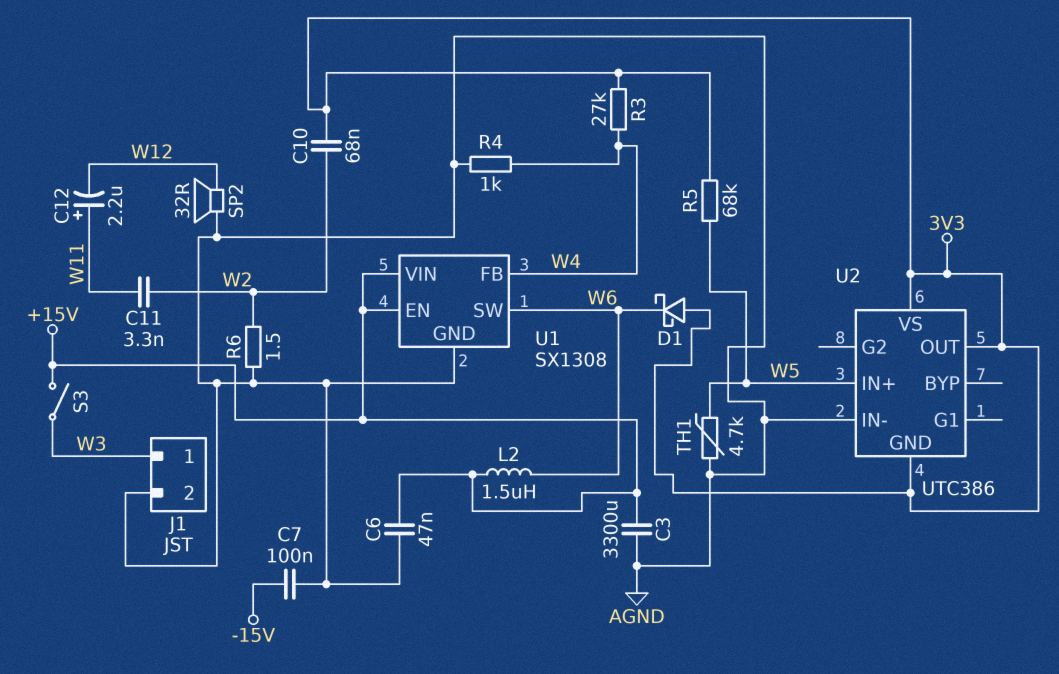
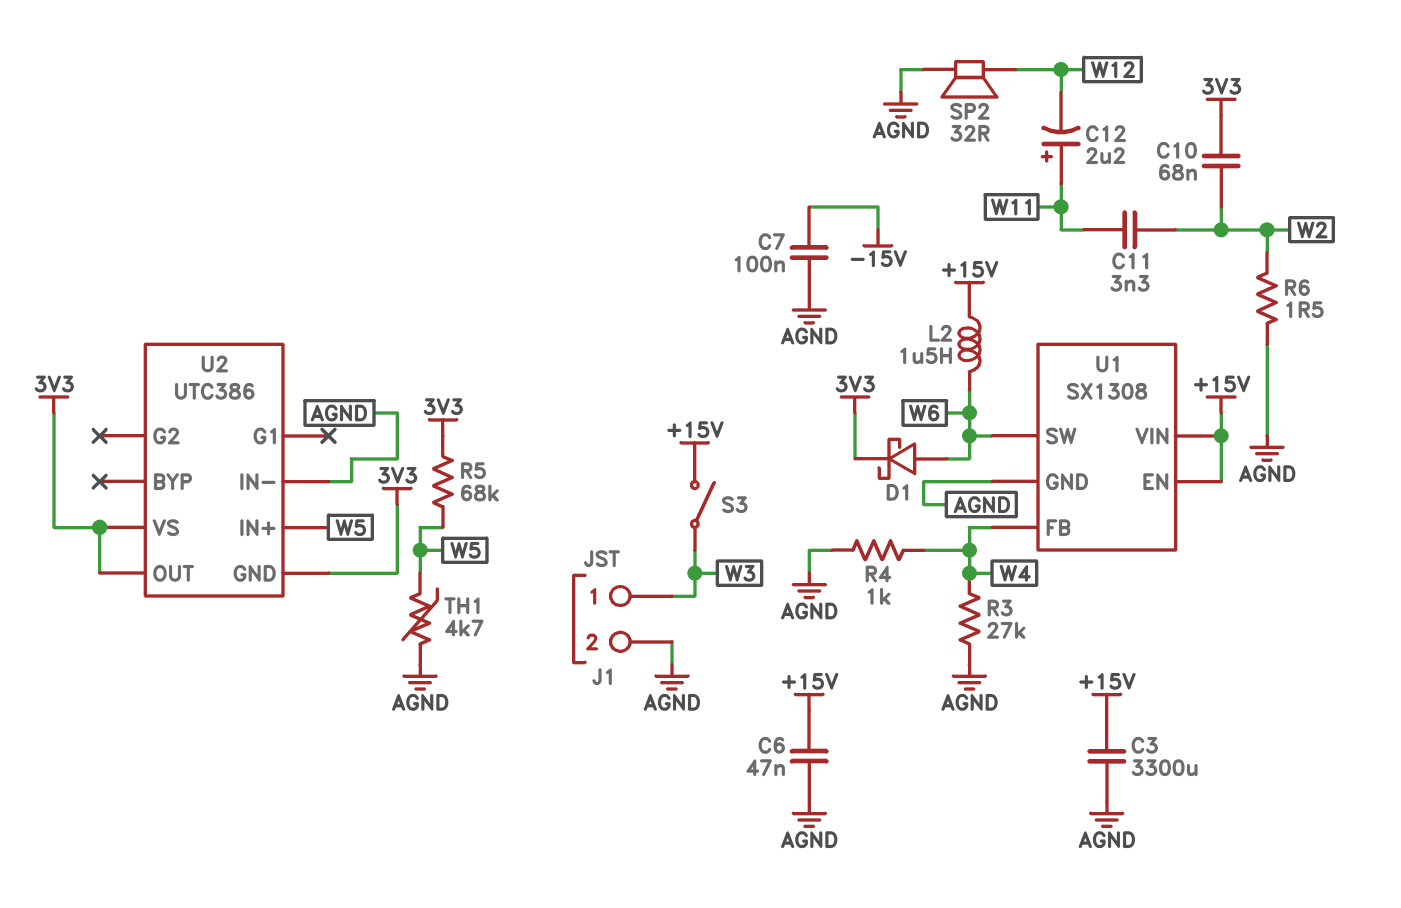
D1: schottky (A 3V3, K W6) -> schottky (A W6, K 3V3)
R3: 27k (3V3, W4) -> 27k (AGND, W4)

